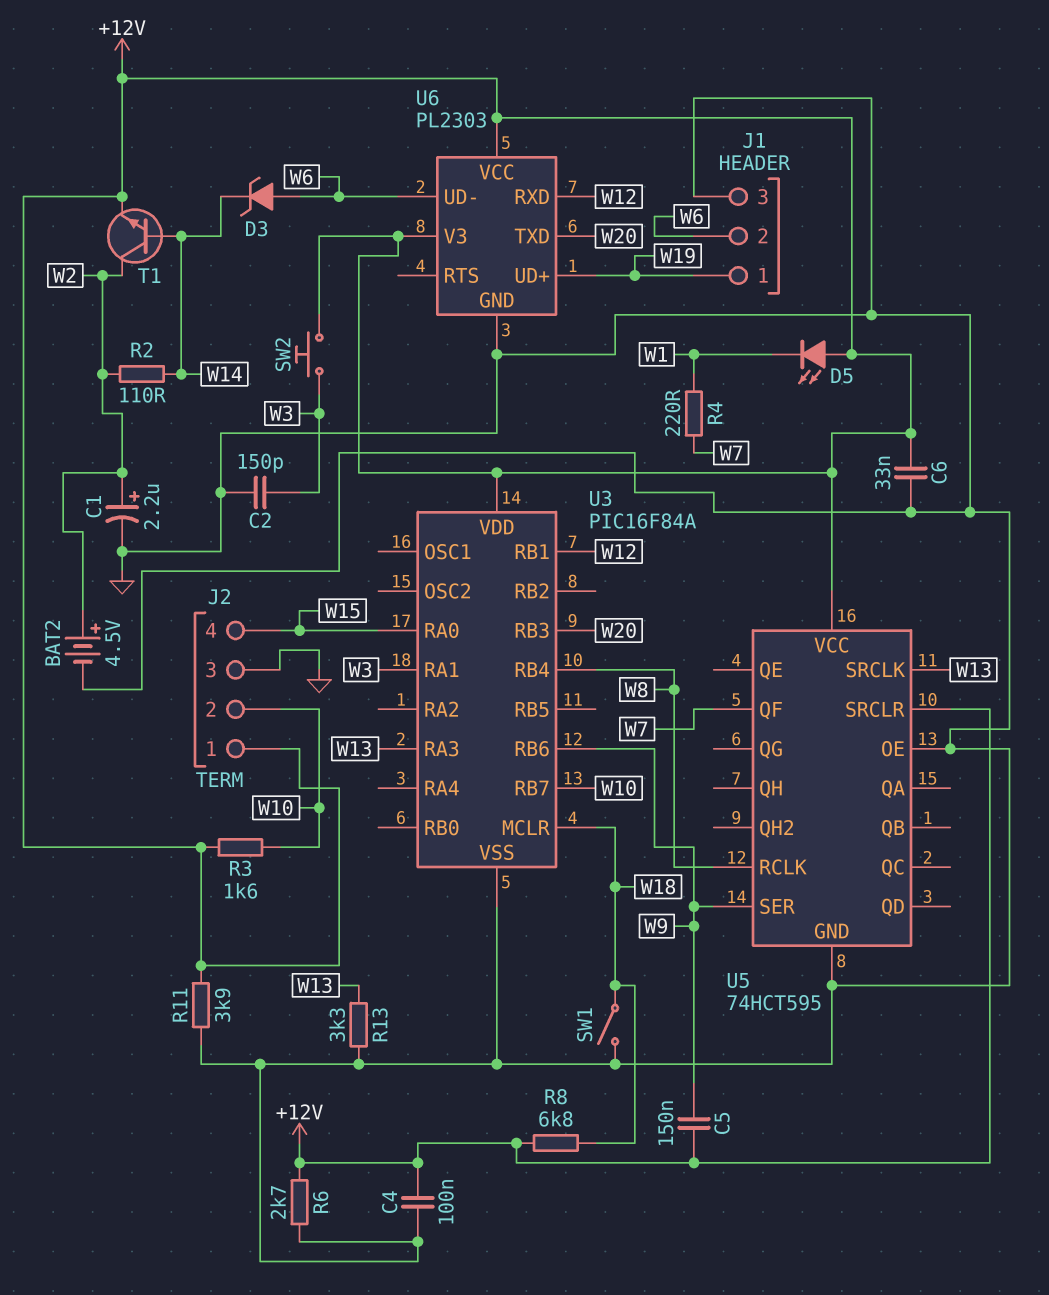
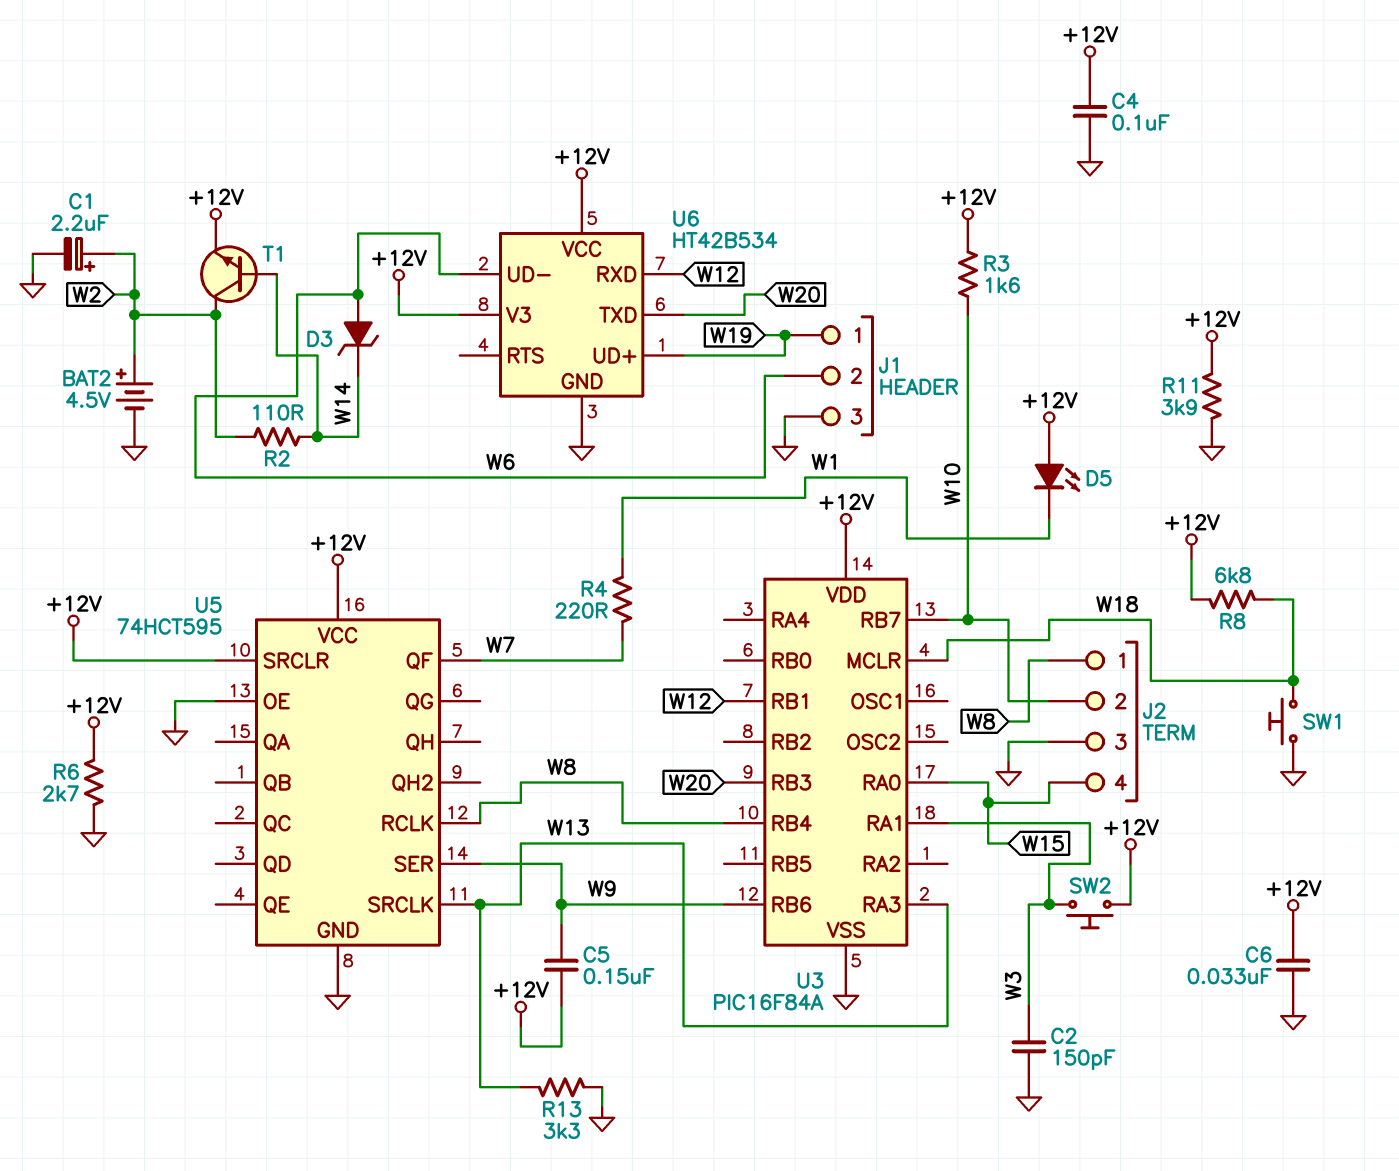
J2 pin 1: +12V -> W8
SW1: switch (GND, W18) -> button (GND, W18)
U6: PL2303 -> HT42B534

